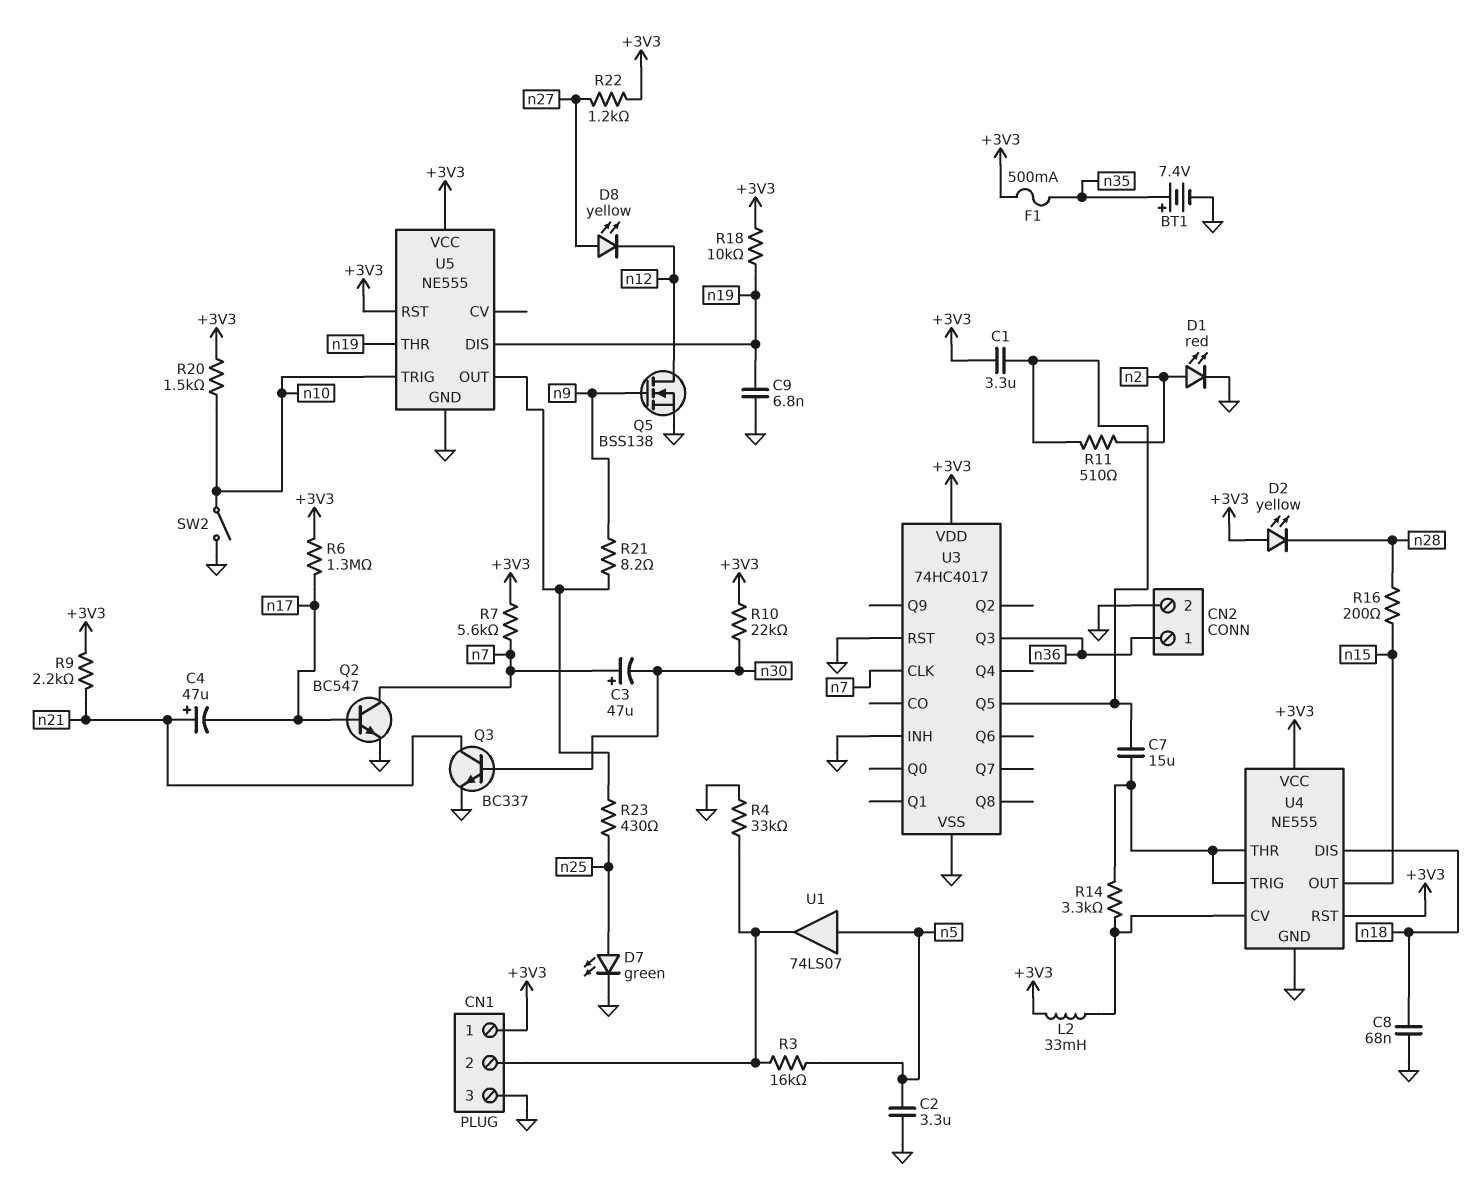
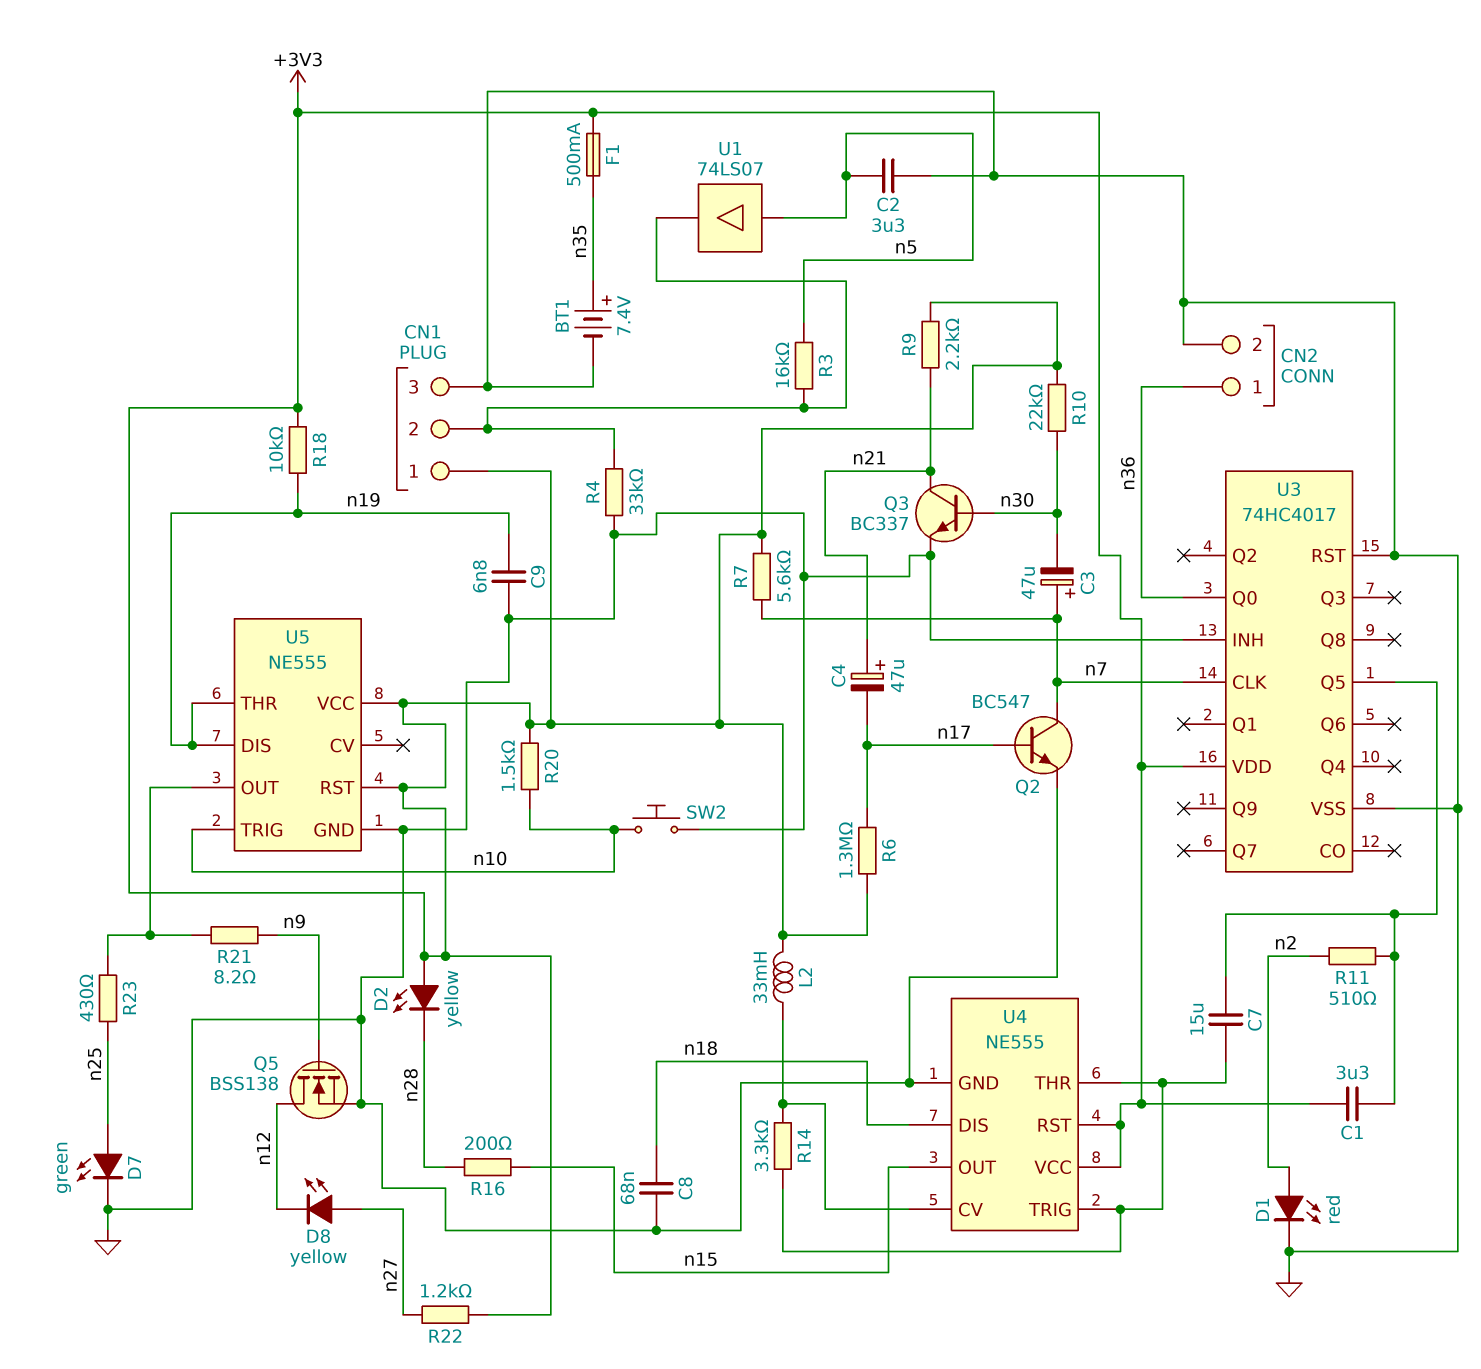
SW2: switch (GND, n10) -> button (GND, n10)
U3 pin Q0: none -> n36
U3 pin Q3: n36 -> none

